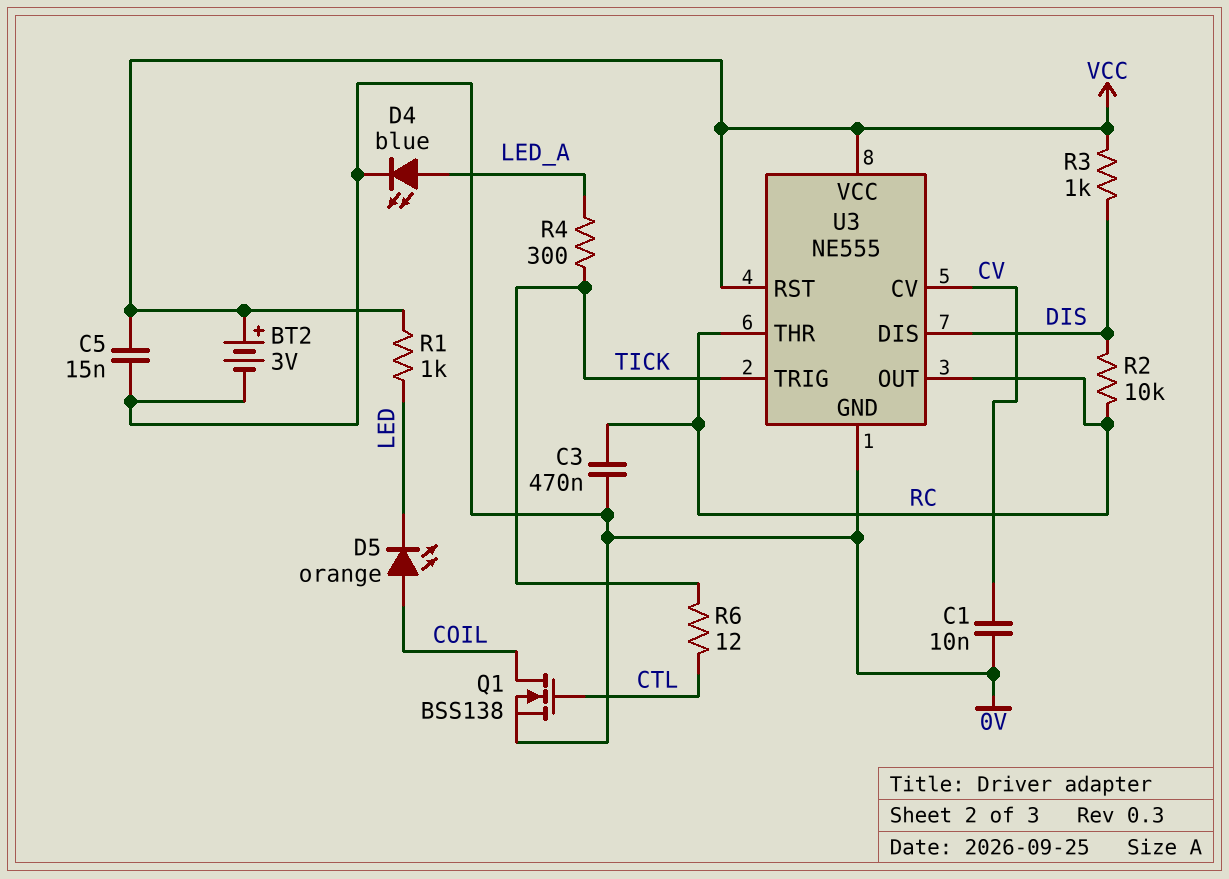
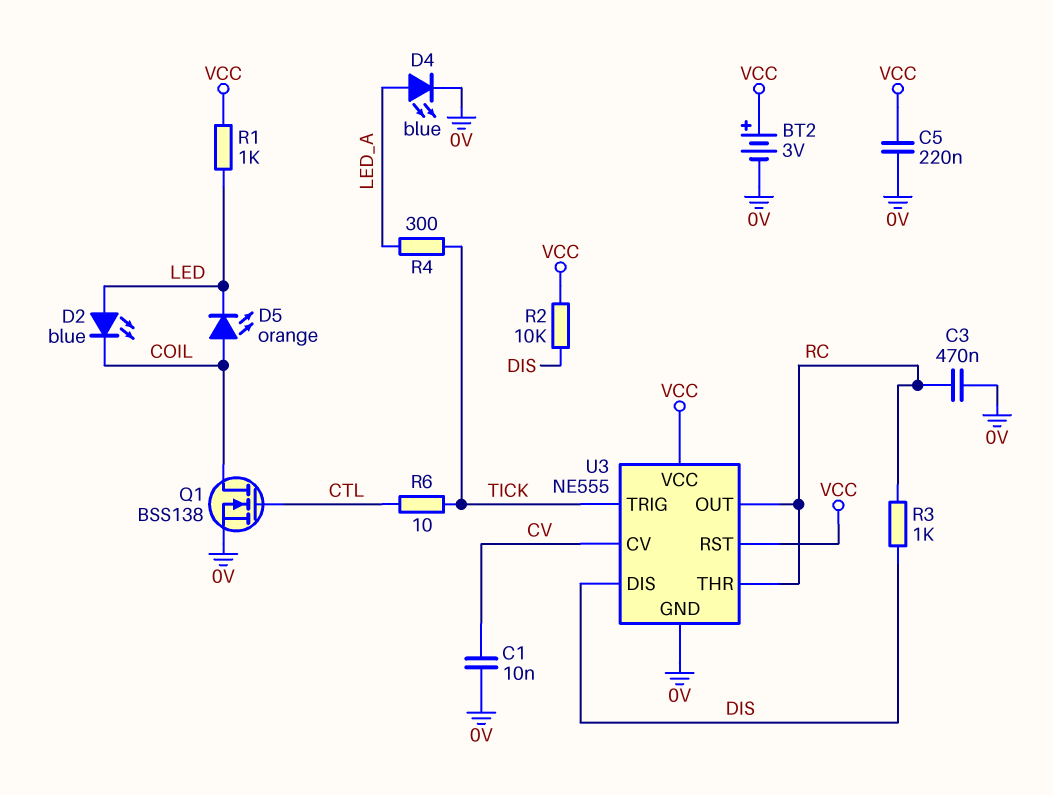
C5: 15nF (0V, VCC) -> 220nF (0V, VCC)
D2: none -> LED blue (A LED, K COIL)
R2: 10k (DIS, RC) -> 10k (DIS, VCC)
R3: 1k (DIS, VCC) -> 1k (DIS, RC)
R6: 12 (CTL, TICK) -> 10 (CTL, TICK)

